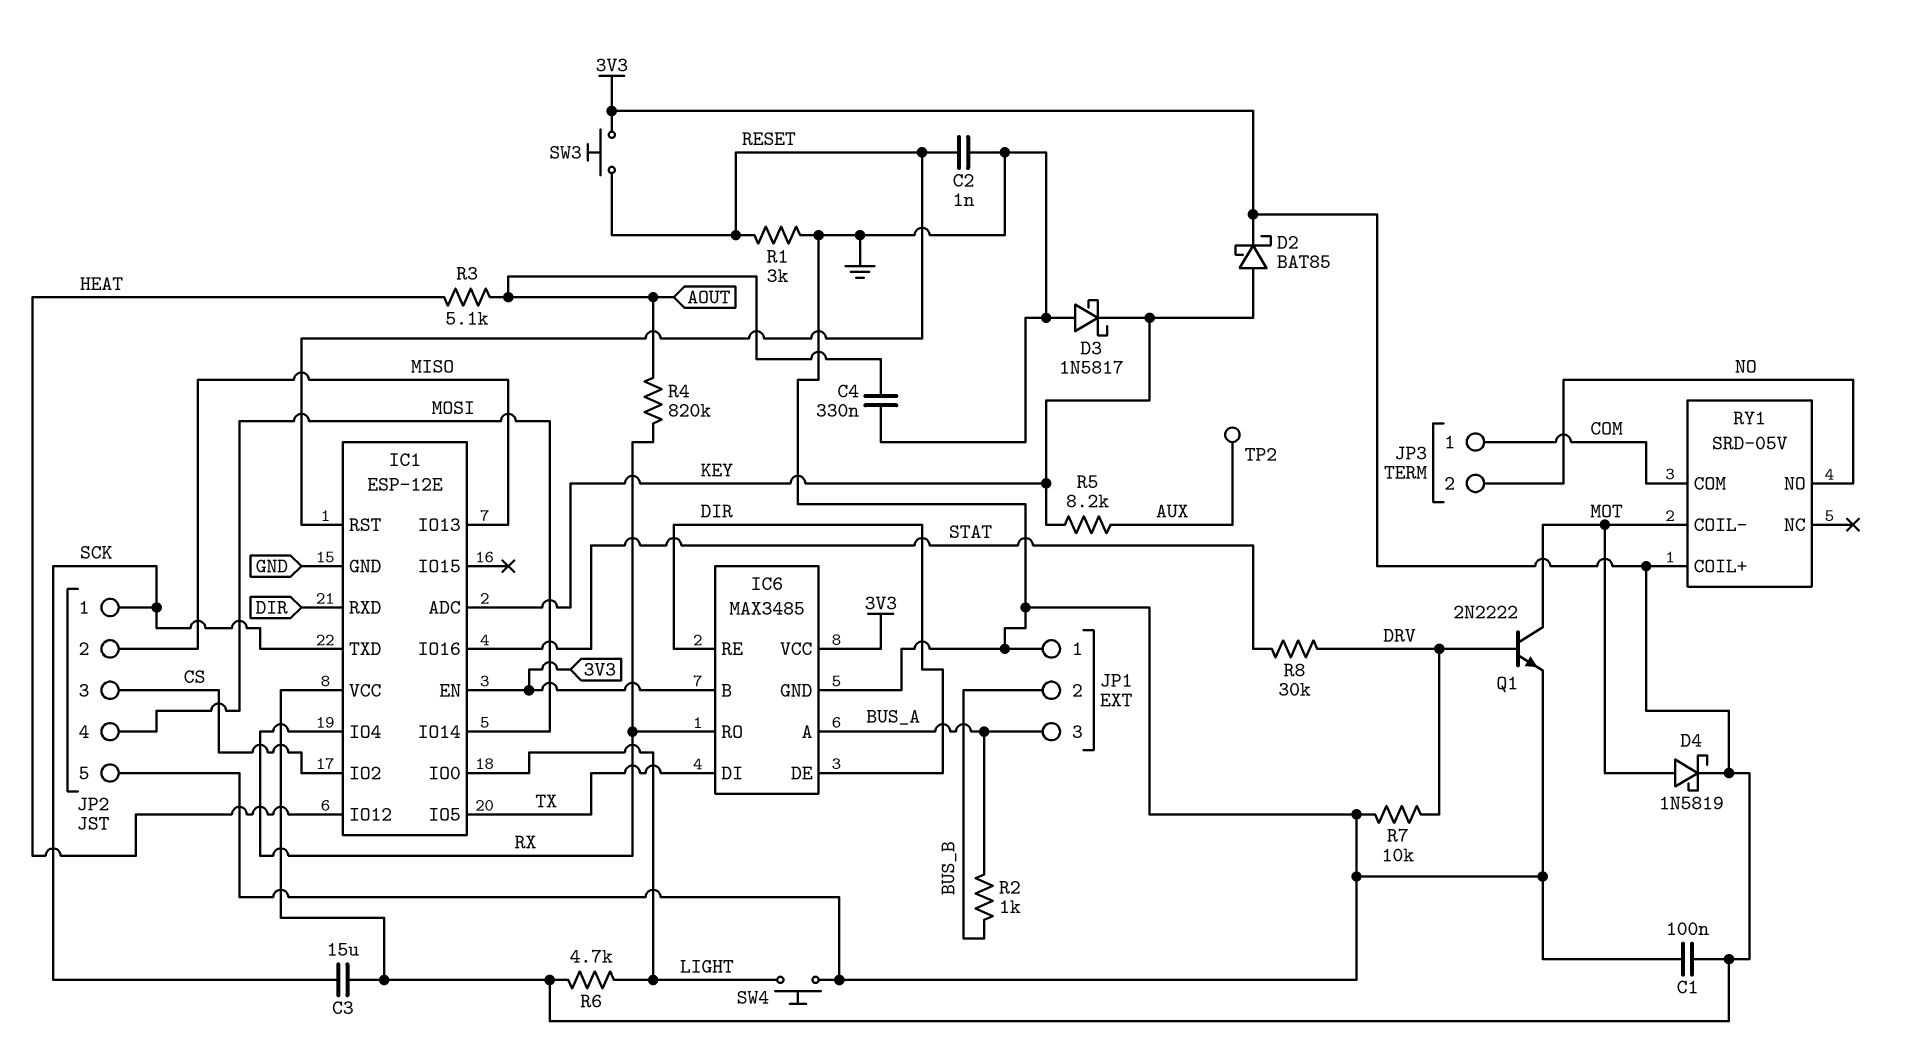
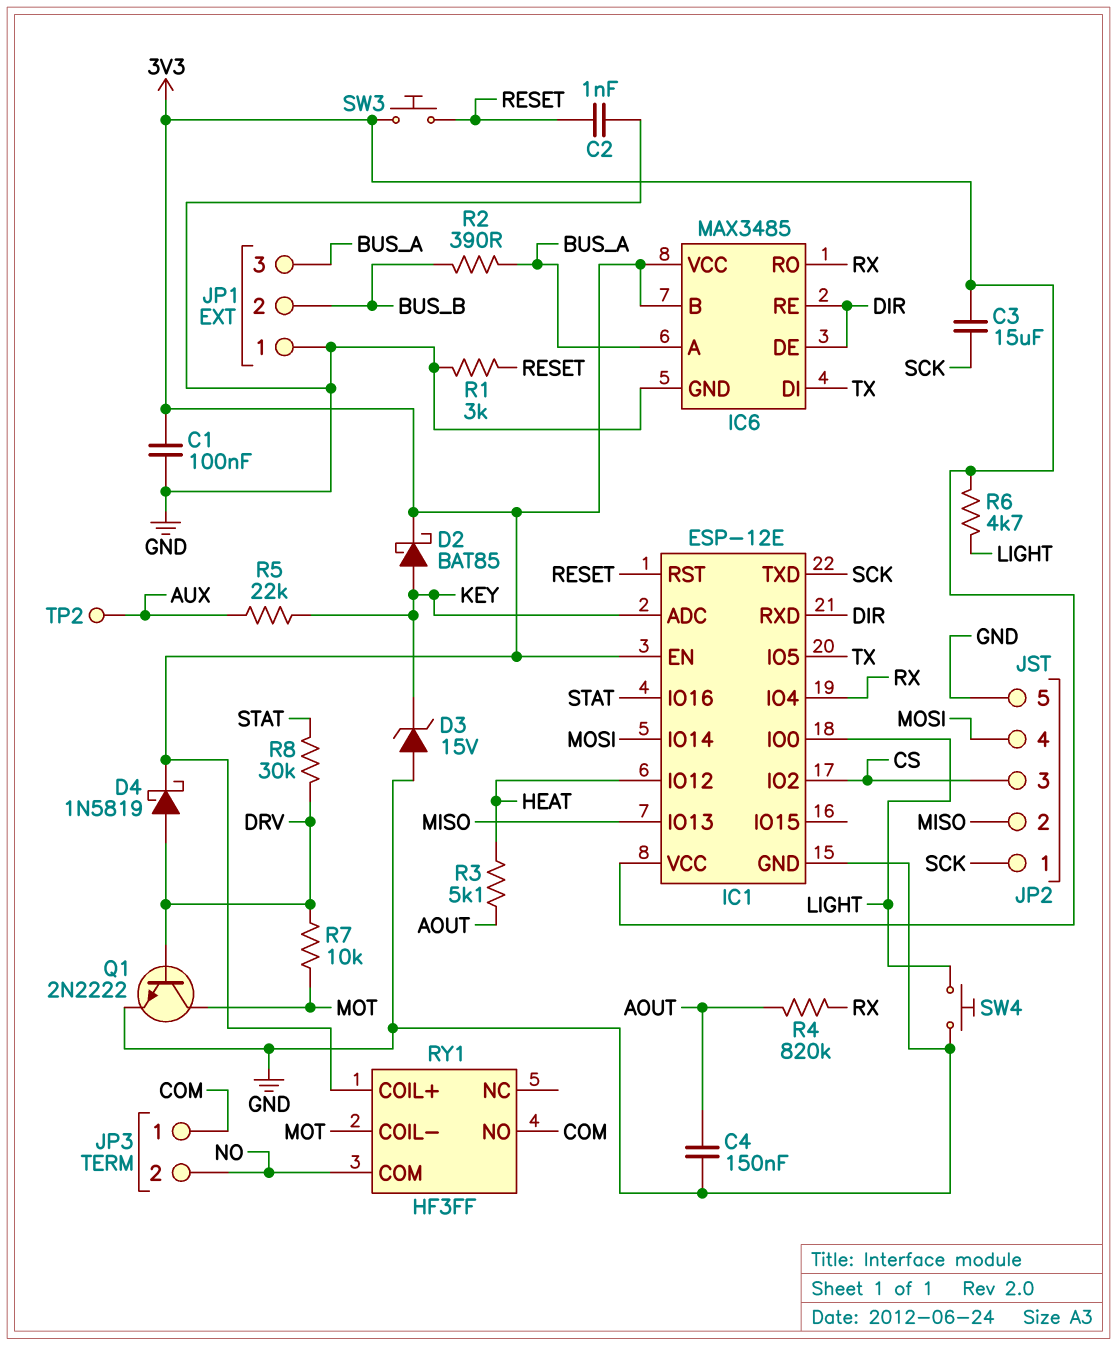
C4: 330nF (AOUT, GND) -> 150nF (AOUT, GND)
D3: schottky 1N5817 (A GND, K KEY) -> zener 15V (A GND, K KEY)
D4: schottky 1N5819 (A MOT, K 3V3) -> schottky 1N5819 (A DRV, K 3V3)
R2: 1k (BUS_A, BUS_B) -> 390 (BUS_A, BUS_B)
R5: 8.2k (AUX, KEY) -> 22k (AUX, KEY)
R7: 10k (DRV, GND) -> 10k (DRV, MOT)
RY1: SRD-05V -> HF3FF
RY1 pin COM: COM -> NO
RY1 pin NO: NO -> COM

